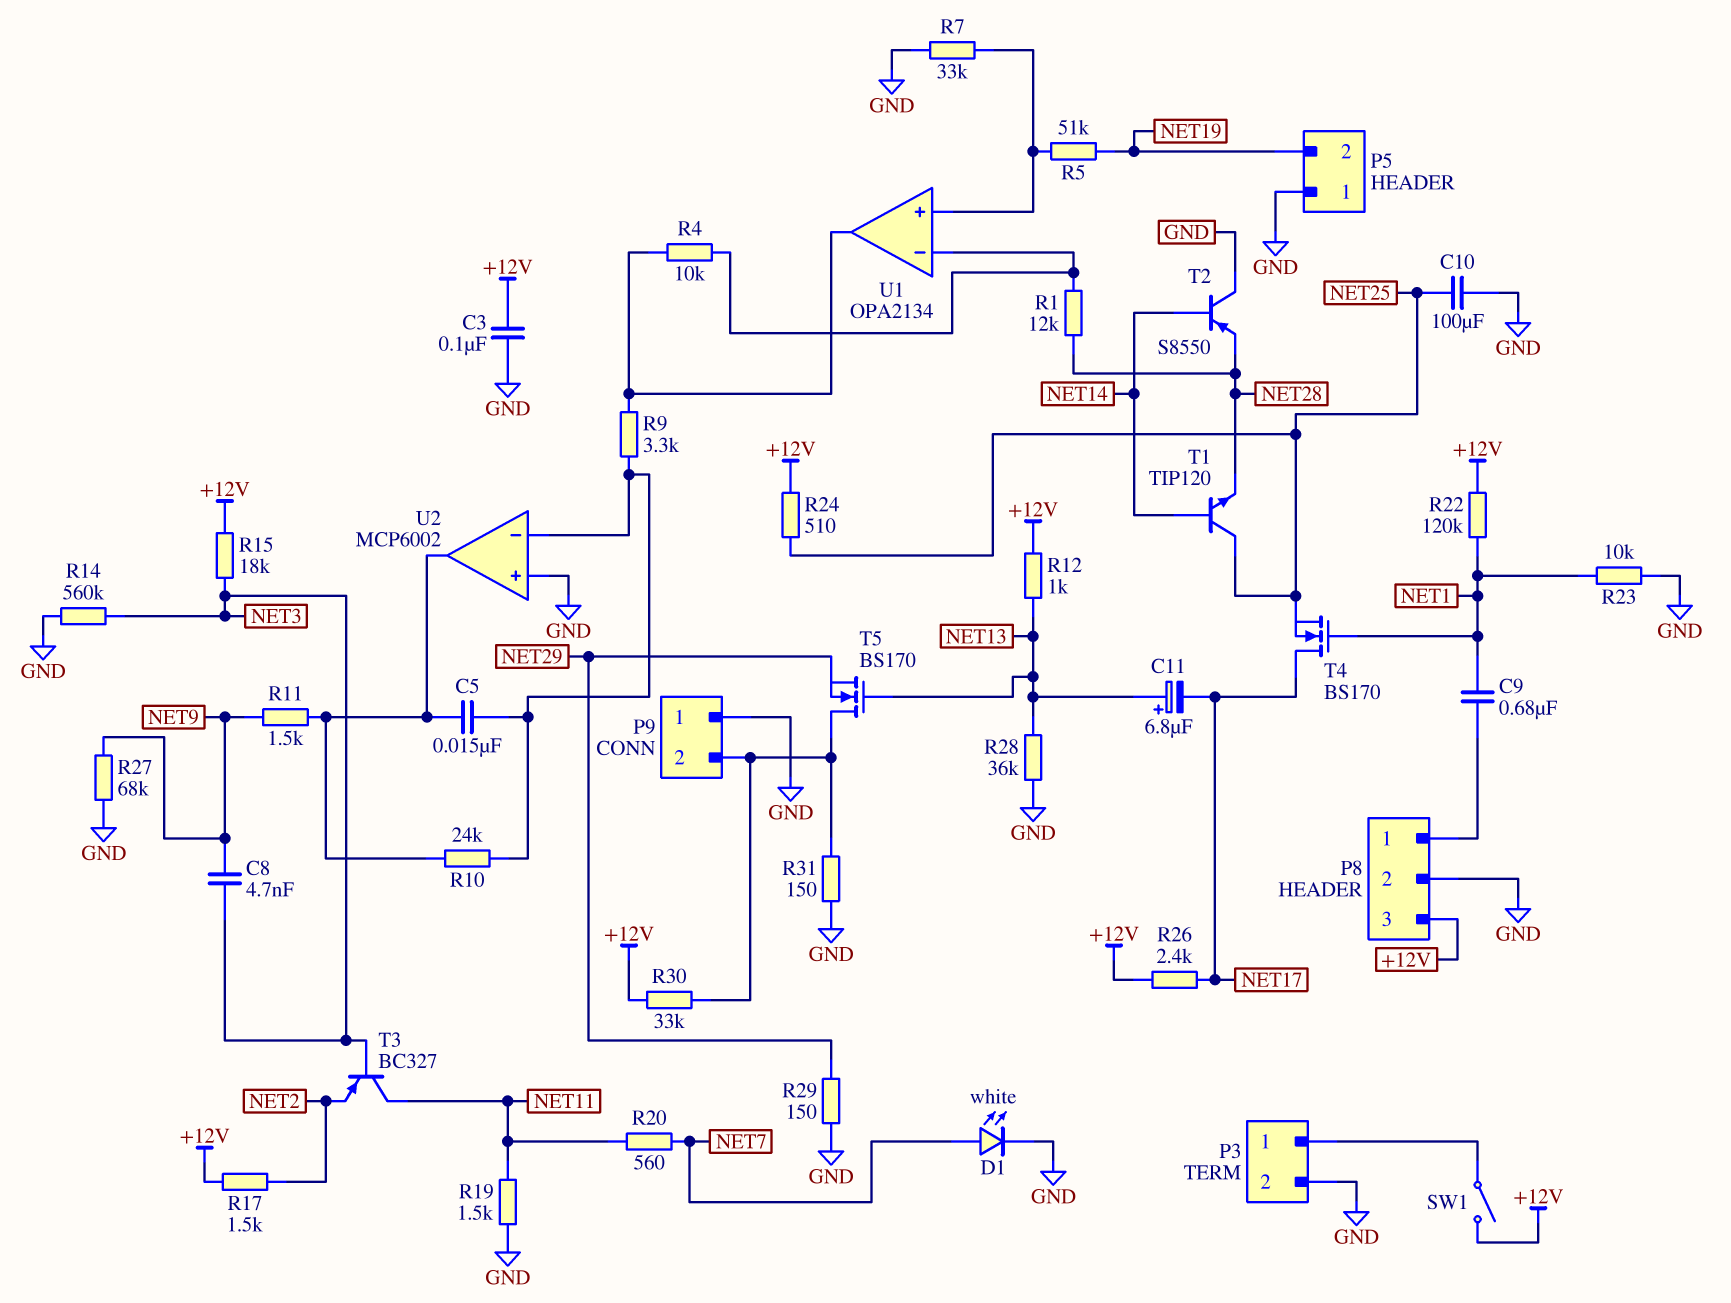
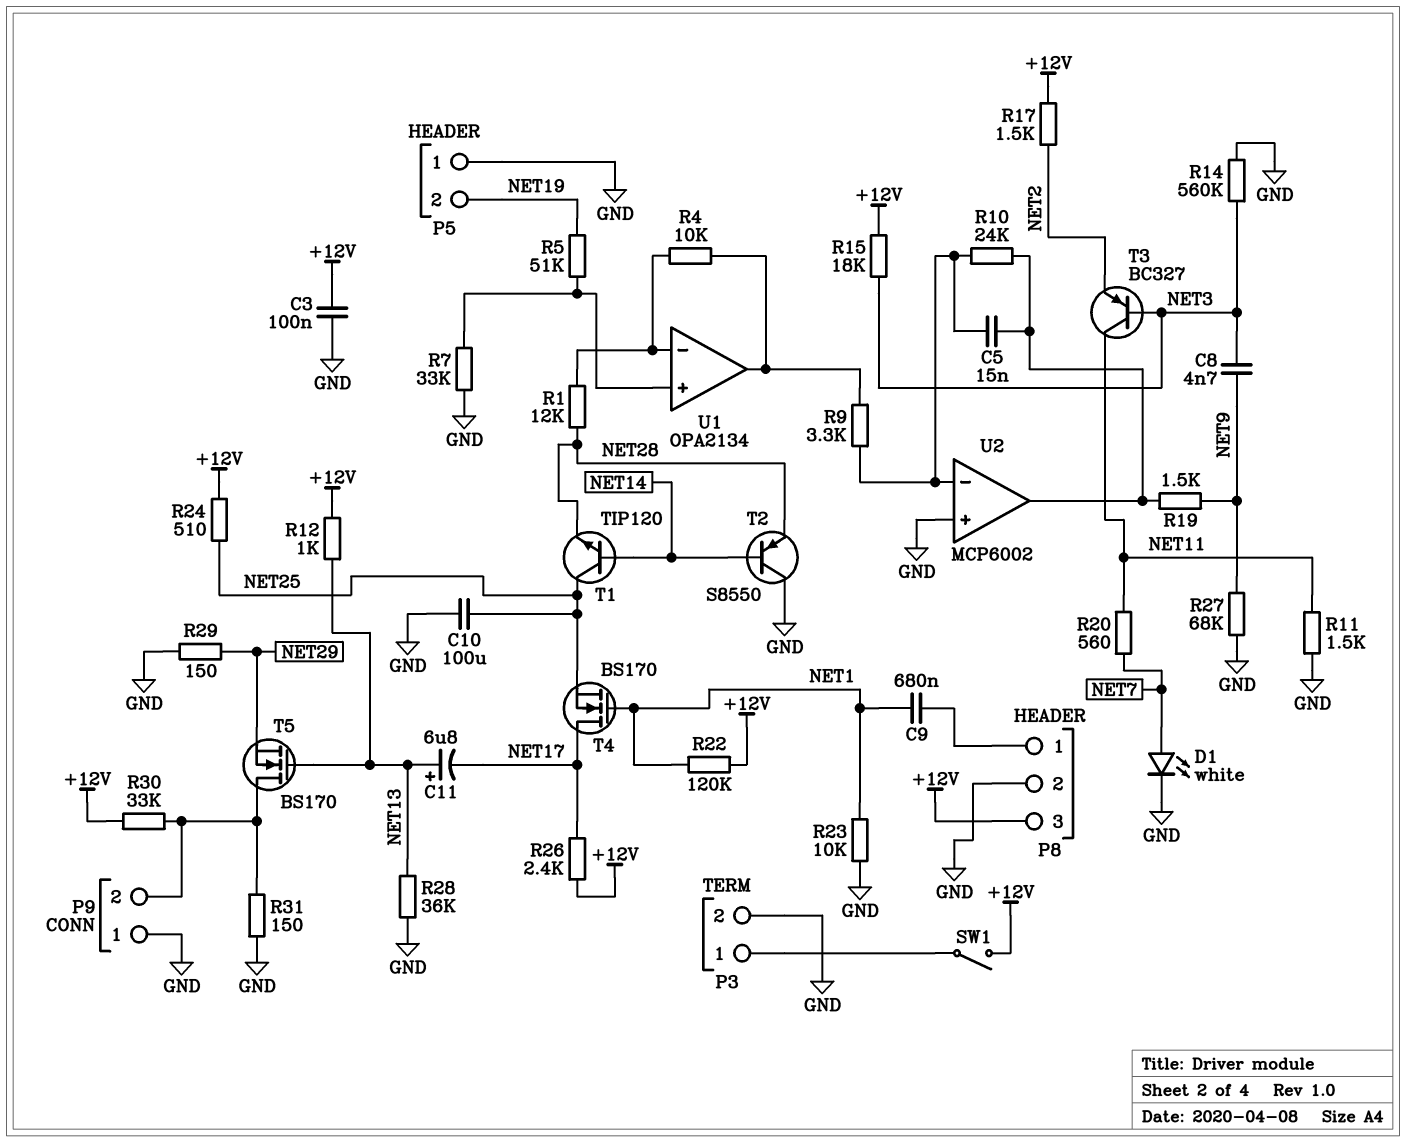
R11: 1.5k (NET9, U2/out) -> 1.5k (GND, NET11)
R19: 1.5k (GND, NET11) -> 1.5k (NET9, U2/out)

